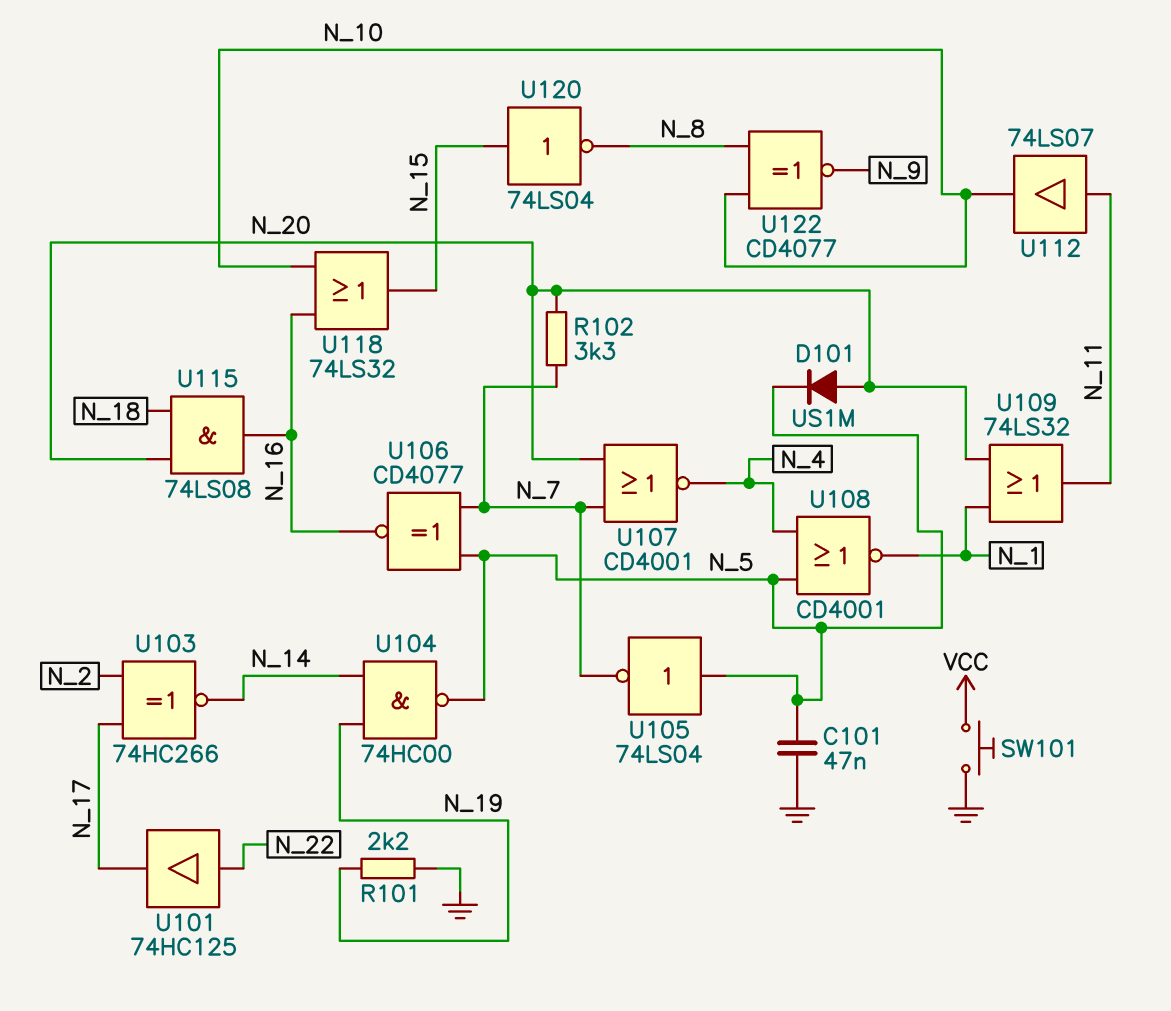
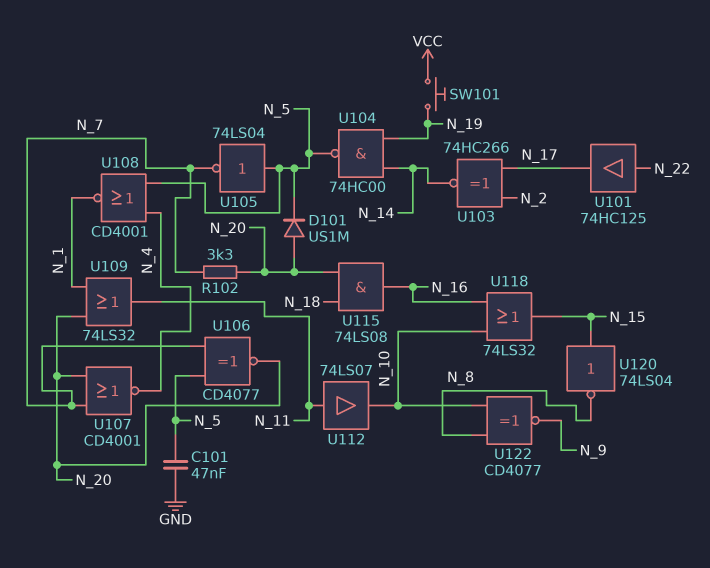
R101: 2.2k (GND, N_19) -> none
SW101: button (GND, VCC) -> button (N_19, VCC)
U106: XNOR CD4077 (in N_5, in N_7, out N_16) -> XNOR CD4077 (in N_5, in N_7, out N_20)

